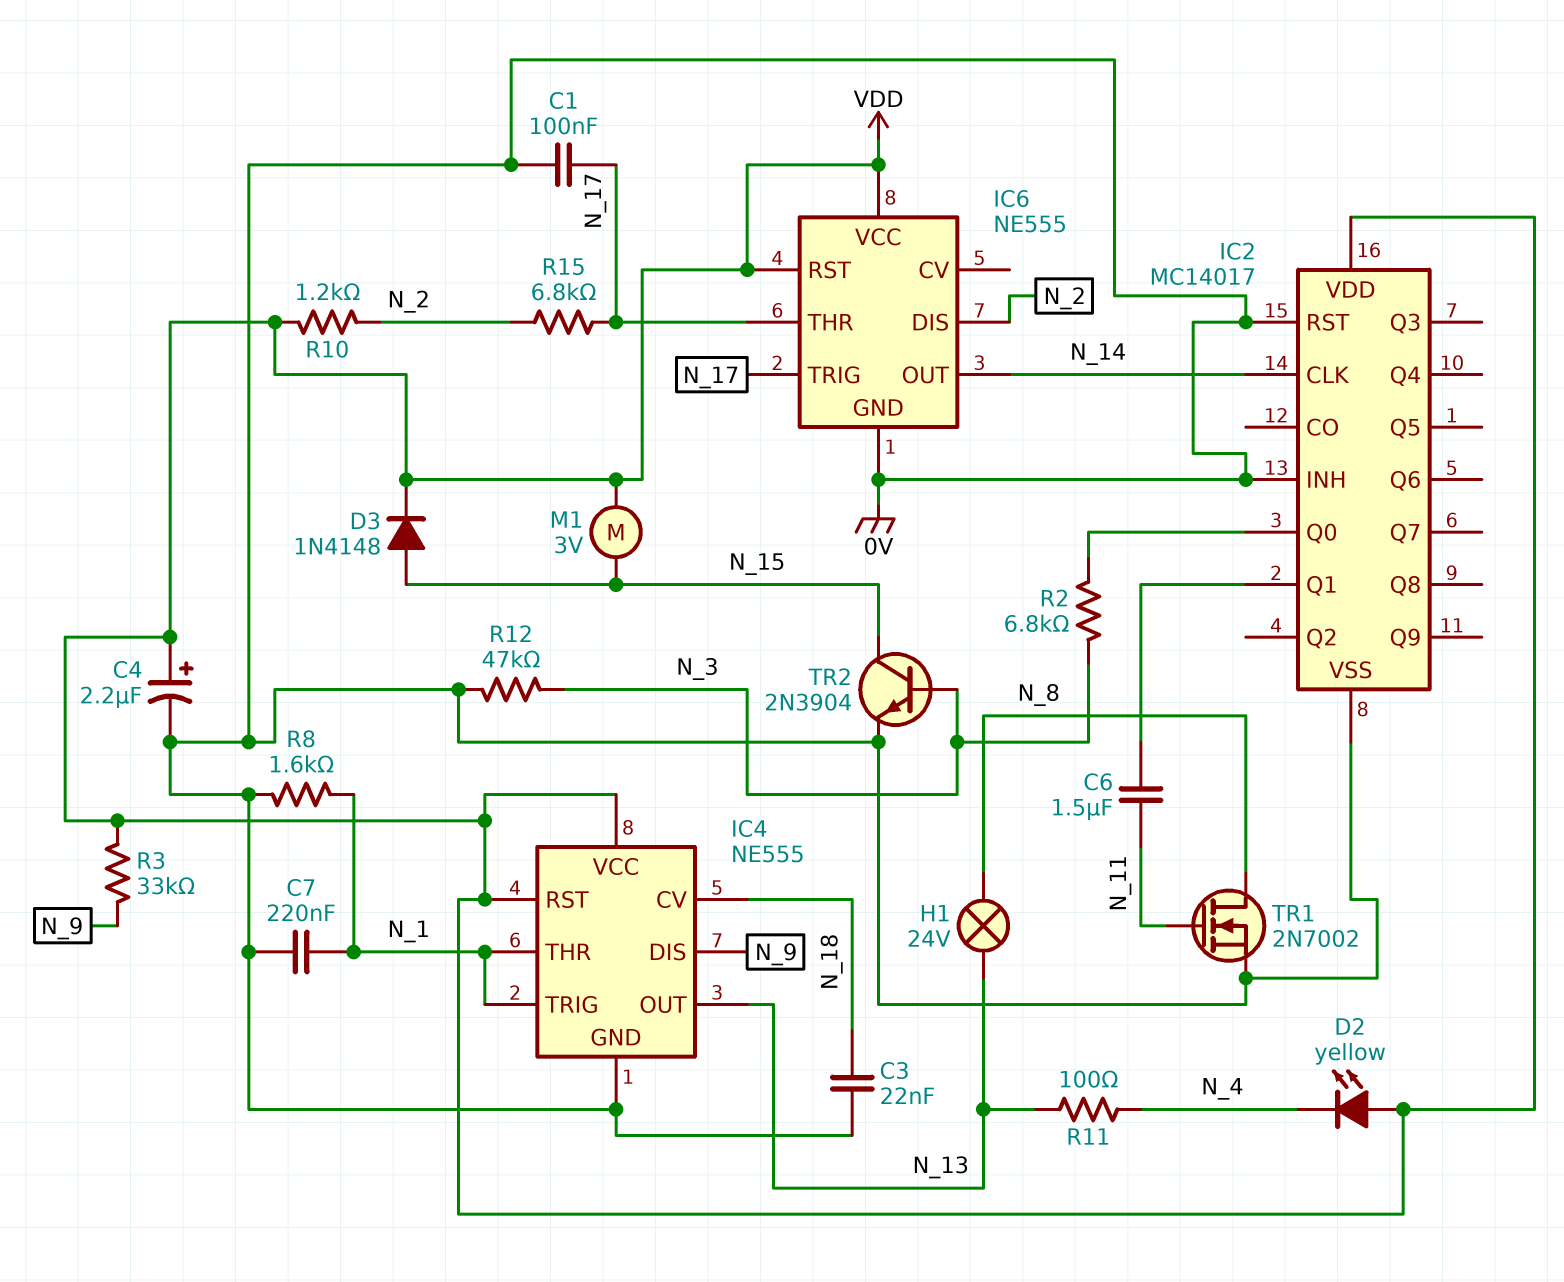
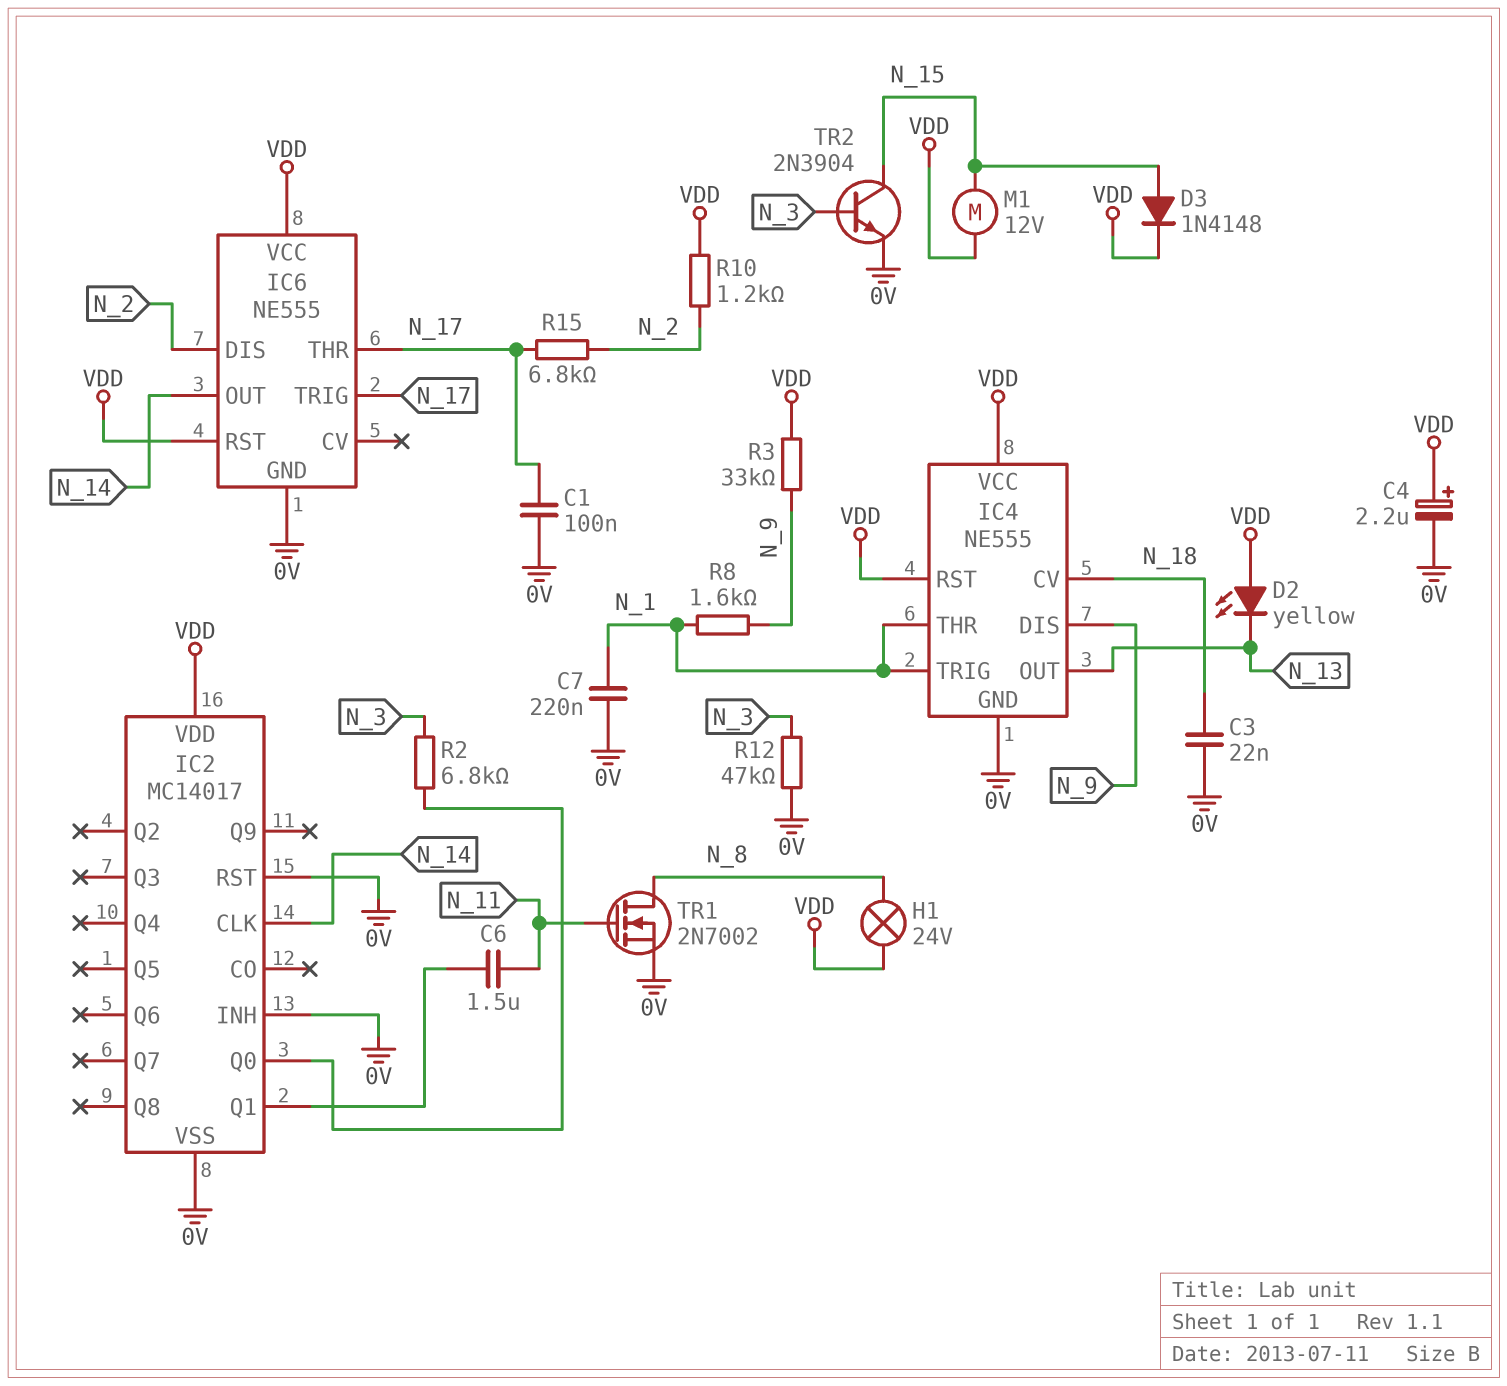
D2: LED yellow (A VDD, K N_4) -> LED yellow (A VDD, K N_13)
H1: lamp 24V (N_8, N_13) -> lamp 24V (N_8, VDD)
M1: motor 3V (N_15, VDD) -> motor 12V (N_15, VDD)
R8: 1.6k (0V, N_1) -> 1.6k (N_1, N_9)
R11: 100 (N_4, N_13) -> none

